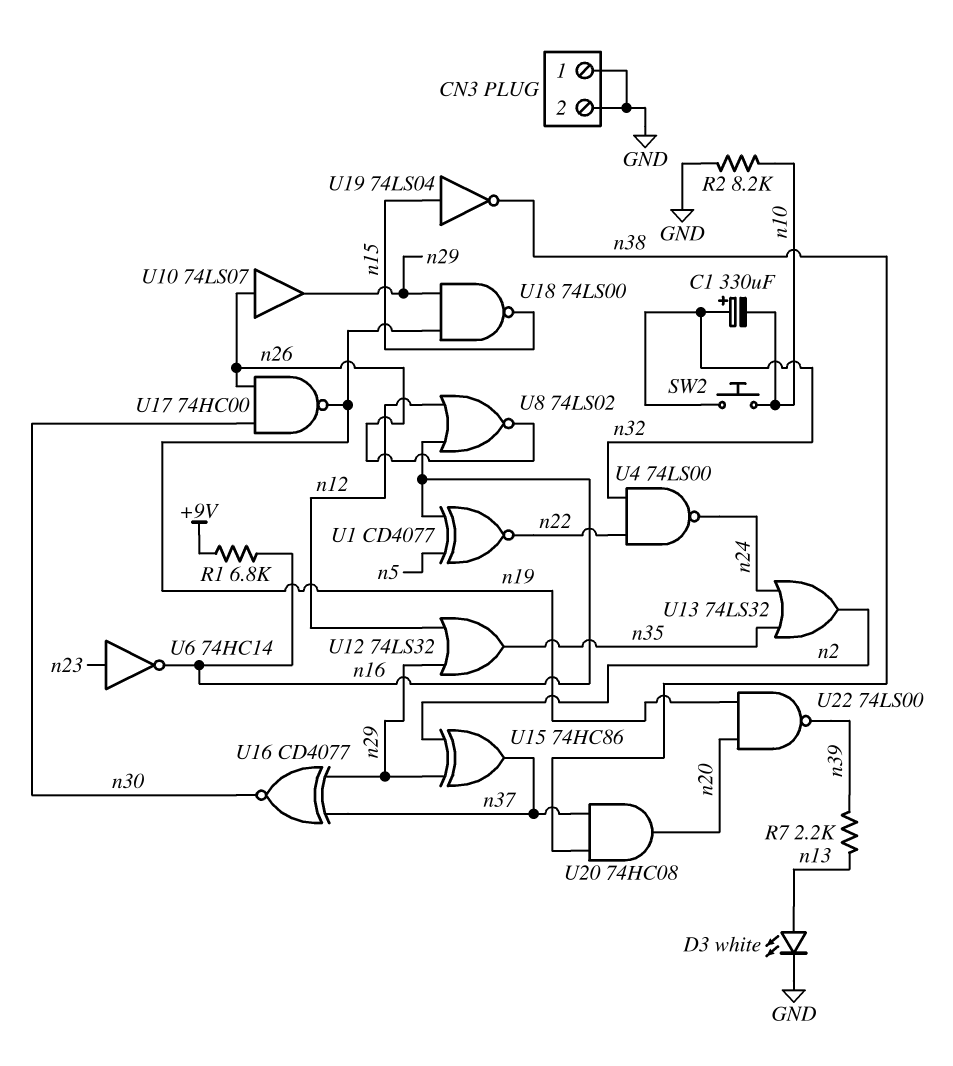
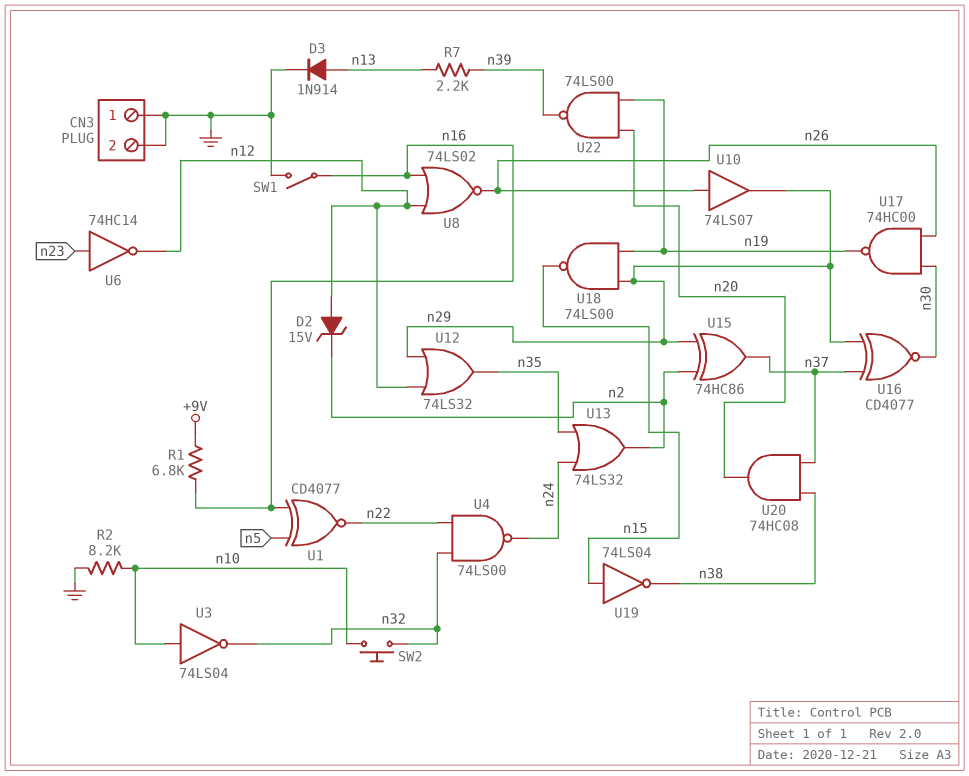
C1: 330uF (plus n32, minus n10) -> none
D2: none -> zener 15V (A n12, K n2)
D3: LED white (A n13, K GND) -> diode 1N914 (A n13, K GND)
SW1: none -> switch (GND, n16)
U3: none -> NOT 74LS04 (in n10, out n32)
U6: NOT 74HC14 (in n23, out n16) -> NOT 74HC14 (in n23, out n12)

